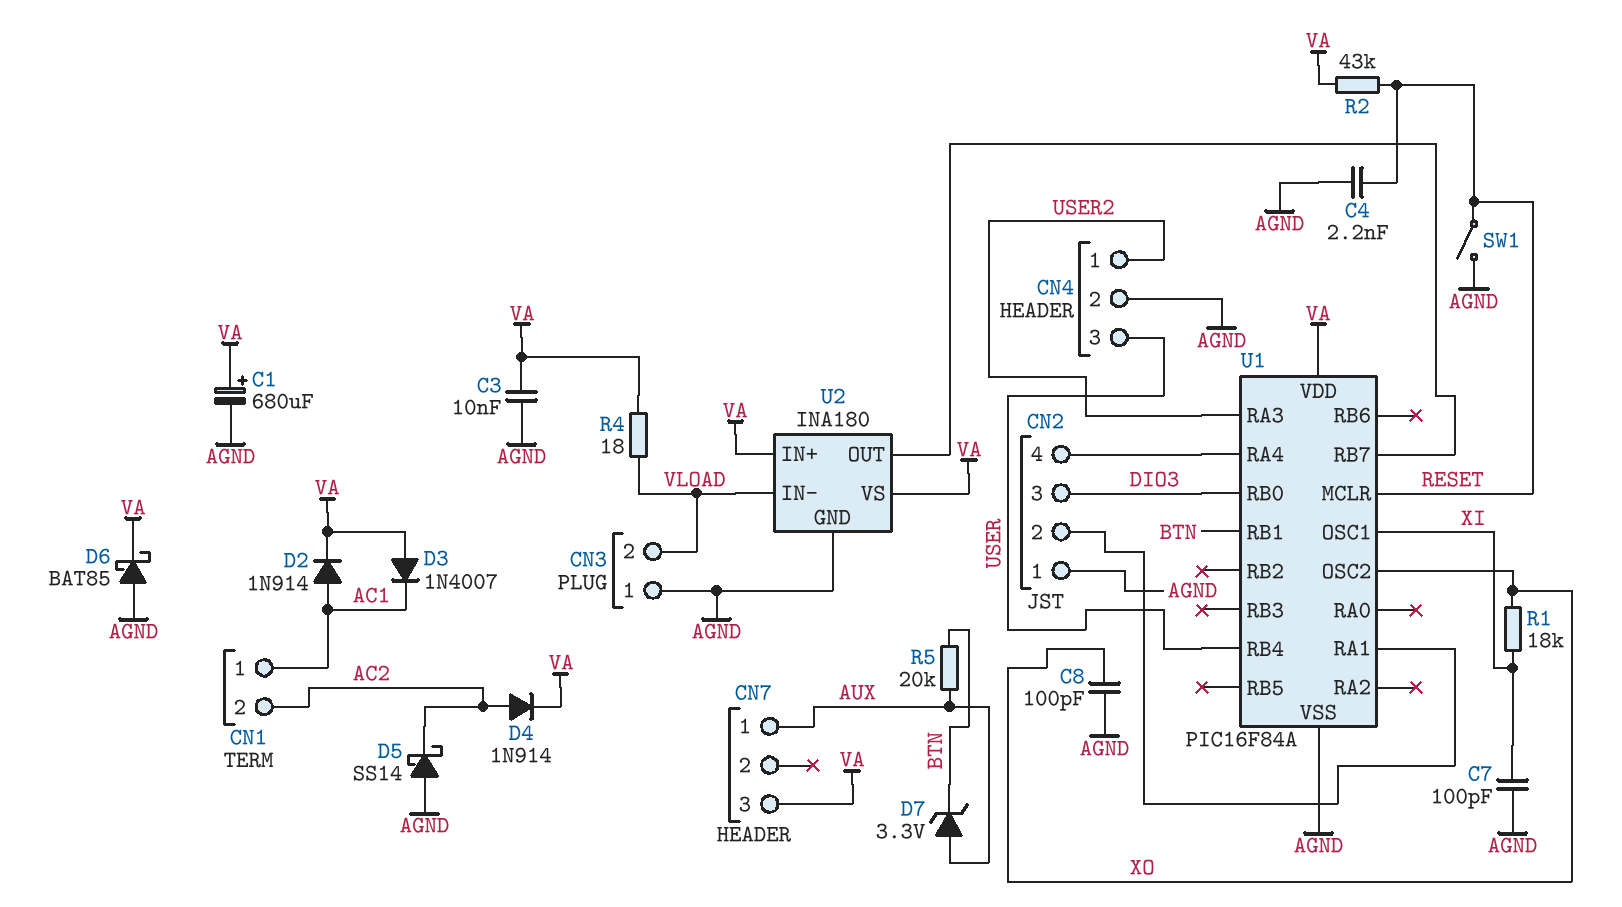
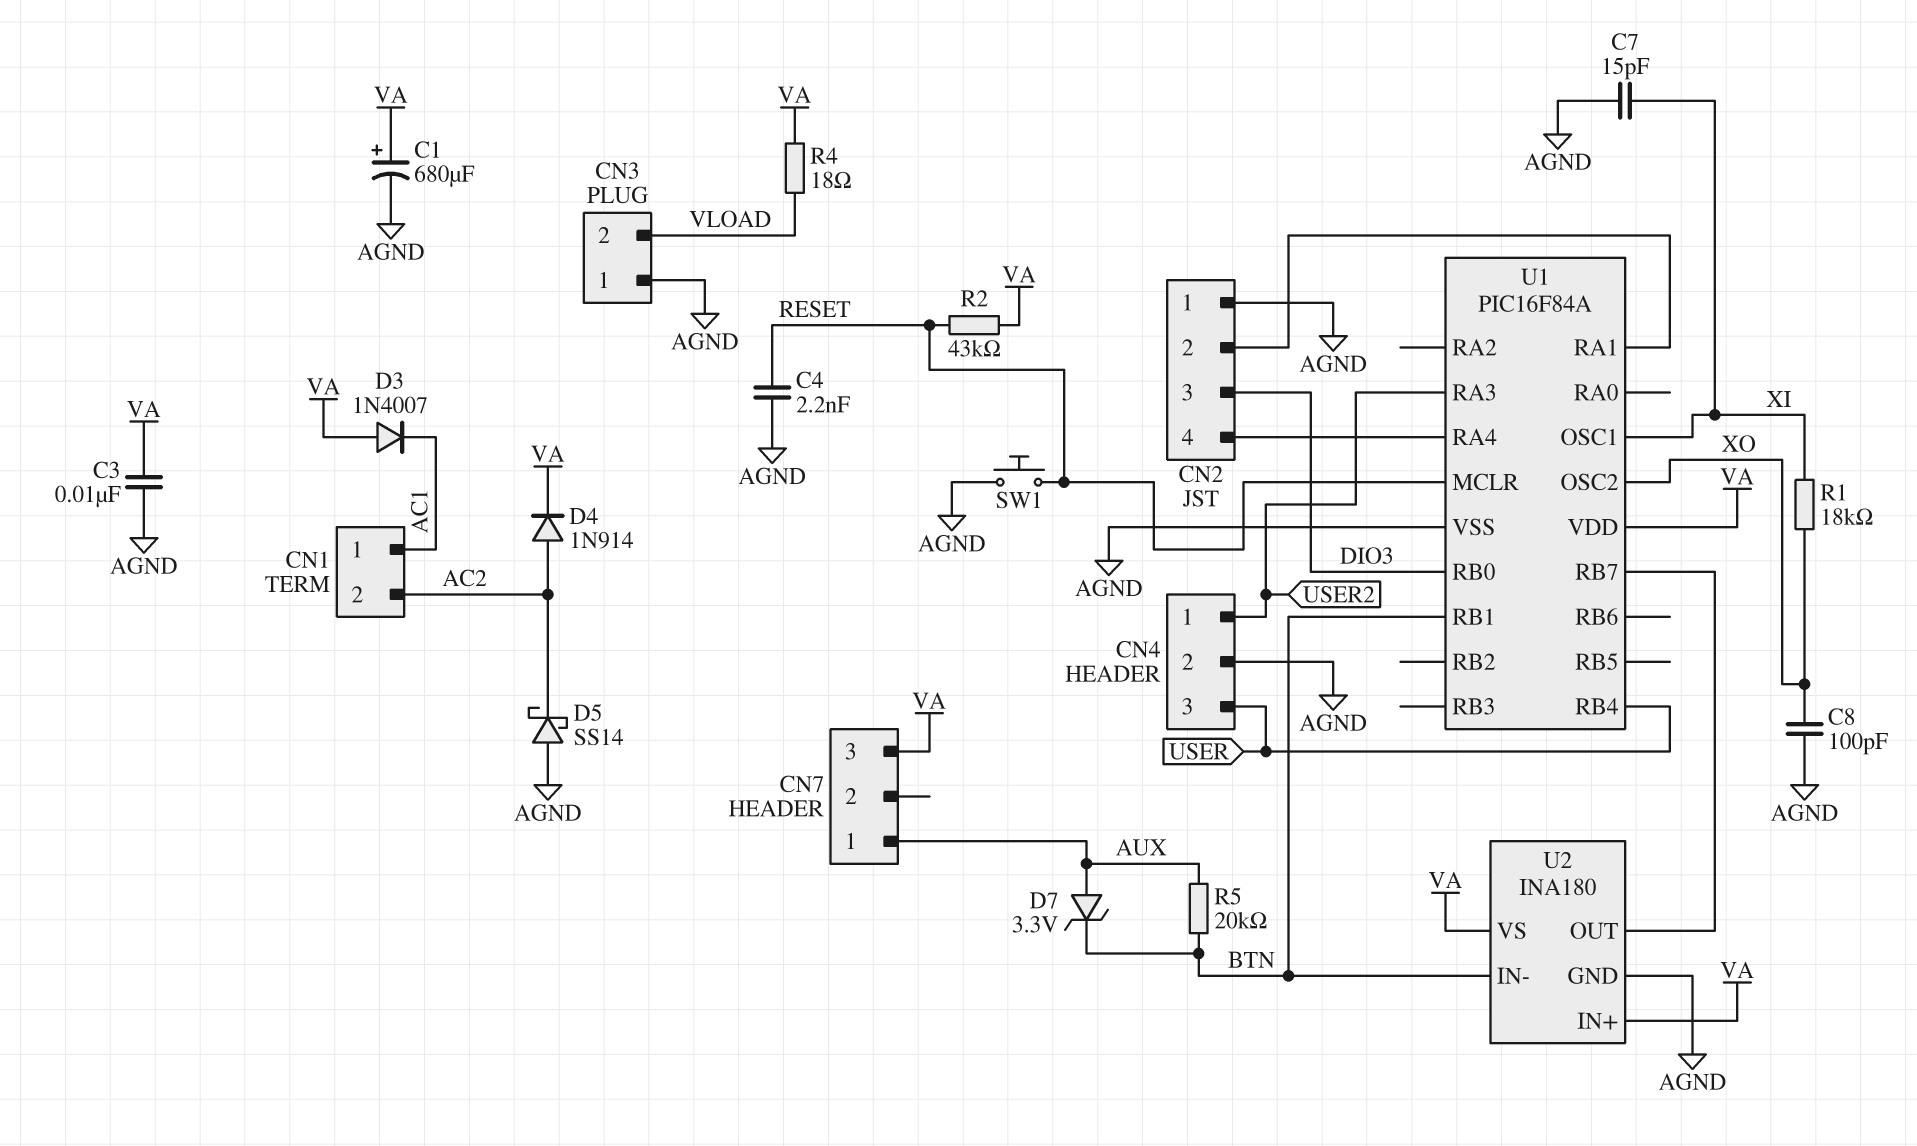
C7: 100pF (AGND, XI) -> 15pF (AGND, XI)
D2: diode 1N914 (A AC1, K VA) -> none
D6: schottky BAT85 (A AGND, K VA) -> none
SW1: switch (AGND, RESET) -> button (AGND, RESET)
U2 pin IN-: VLOAD -> BTN

